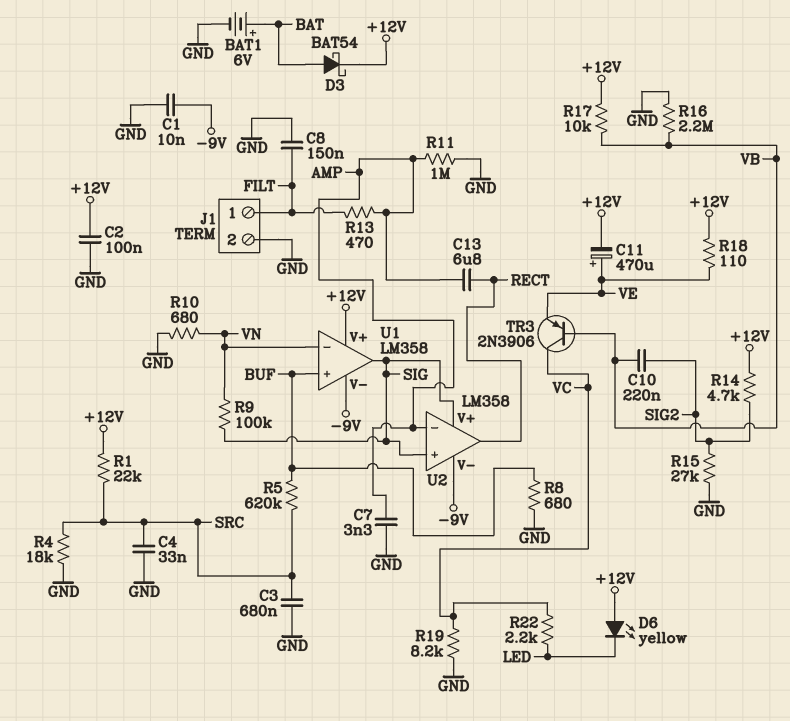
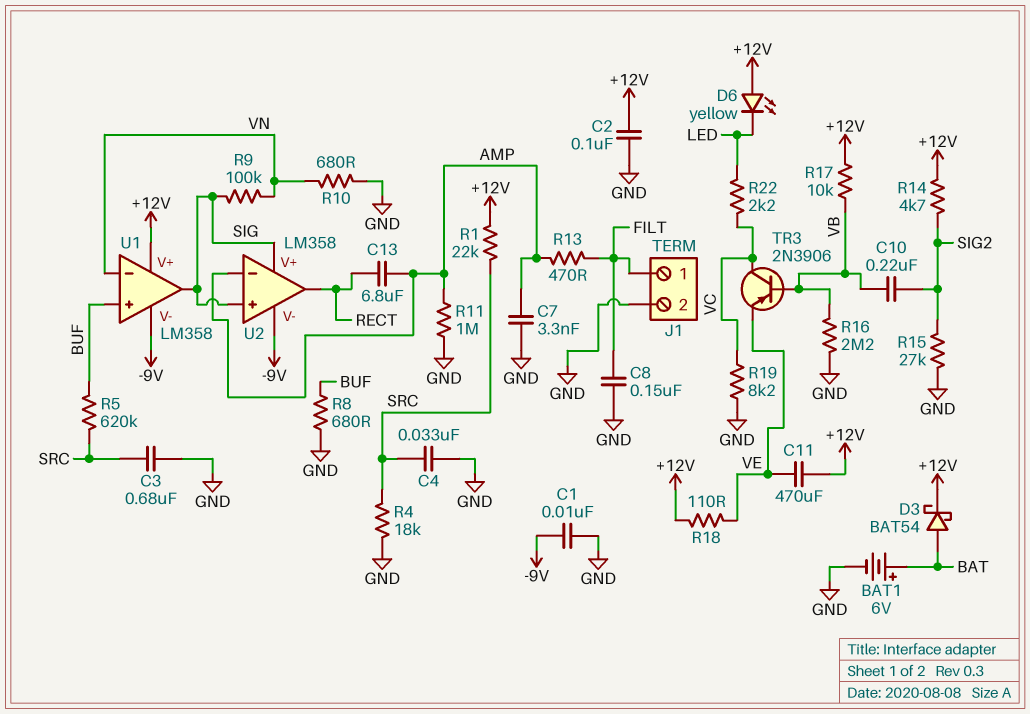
C11: 470uF (plus VE, minus +12V) -> 470uF (+12V, VE)

